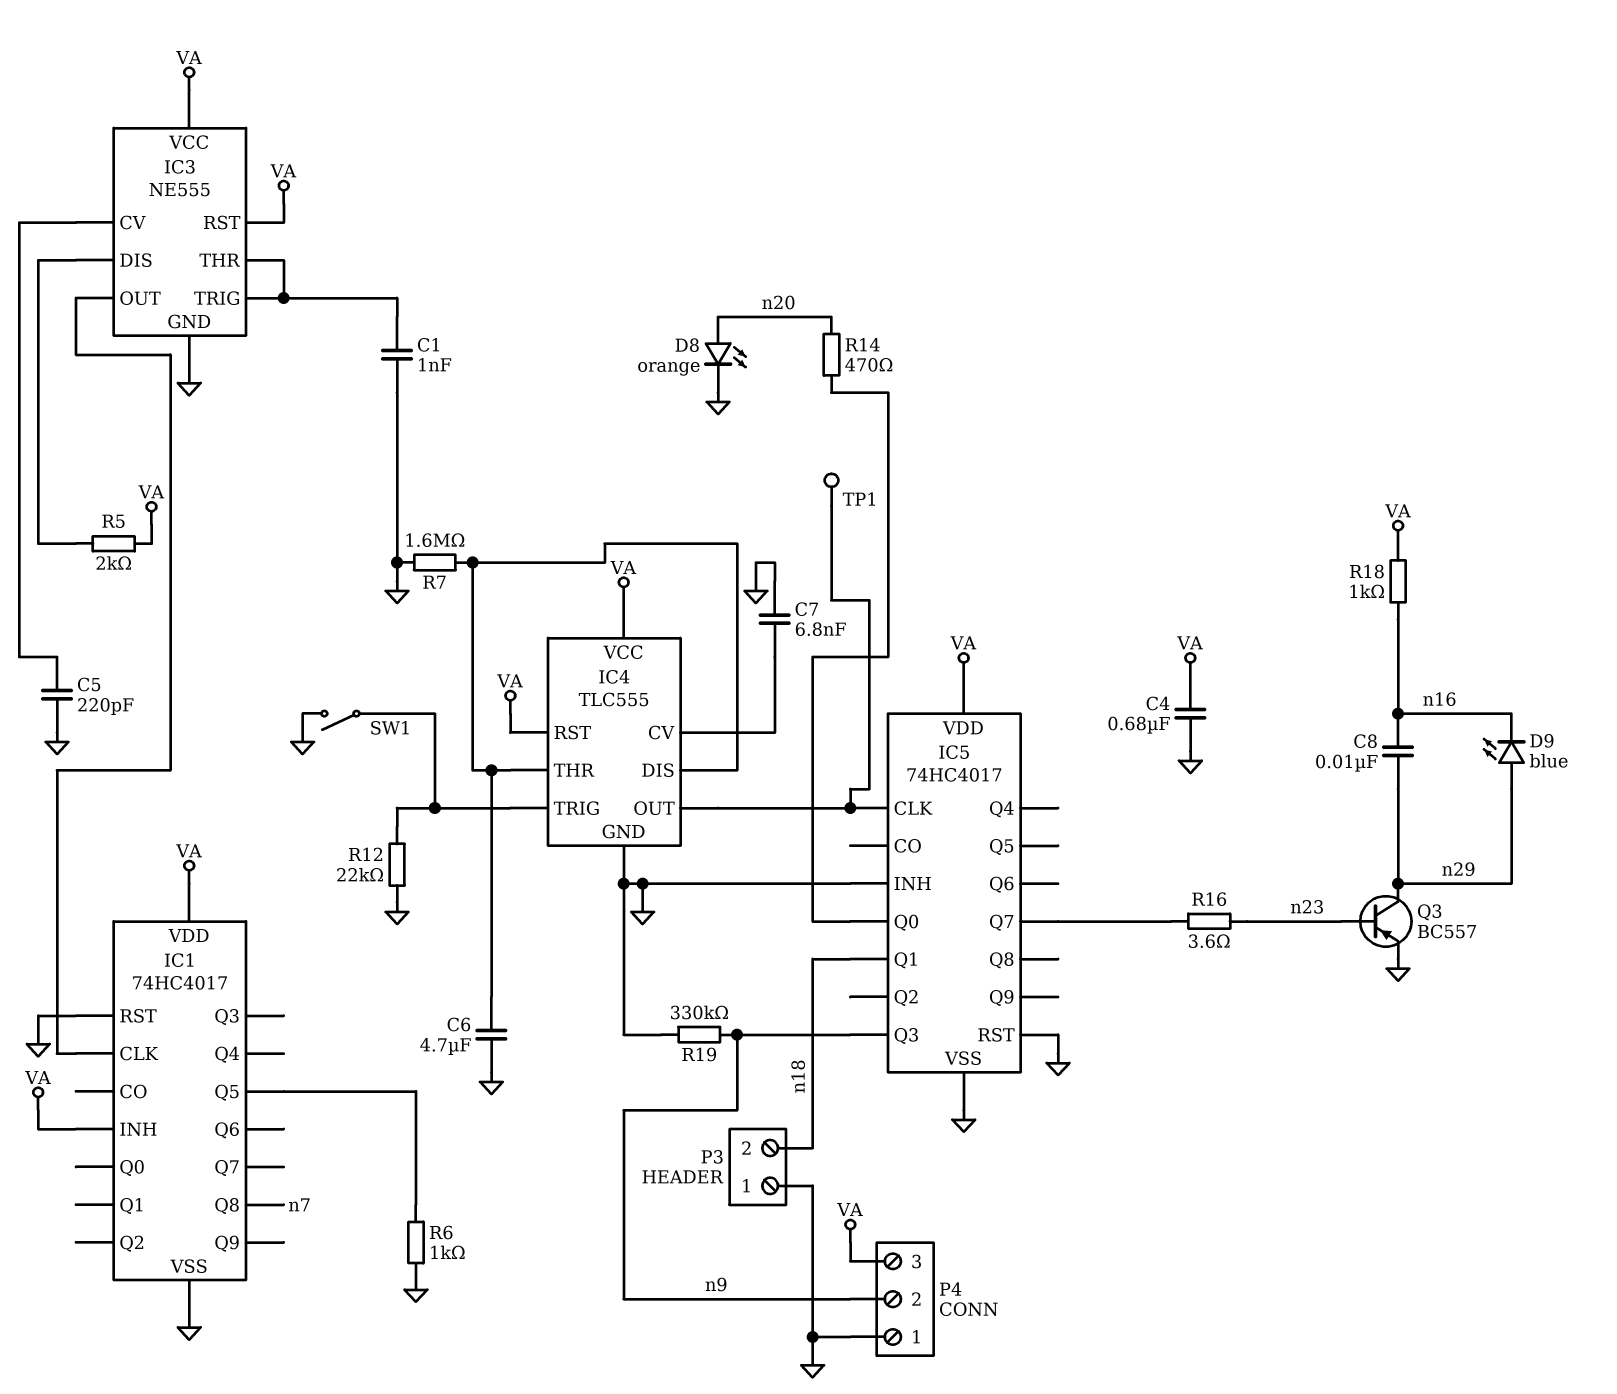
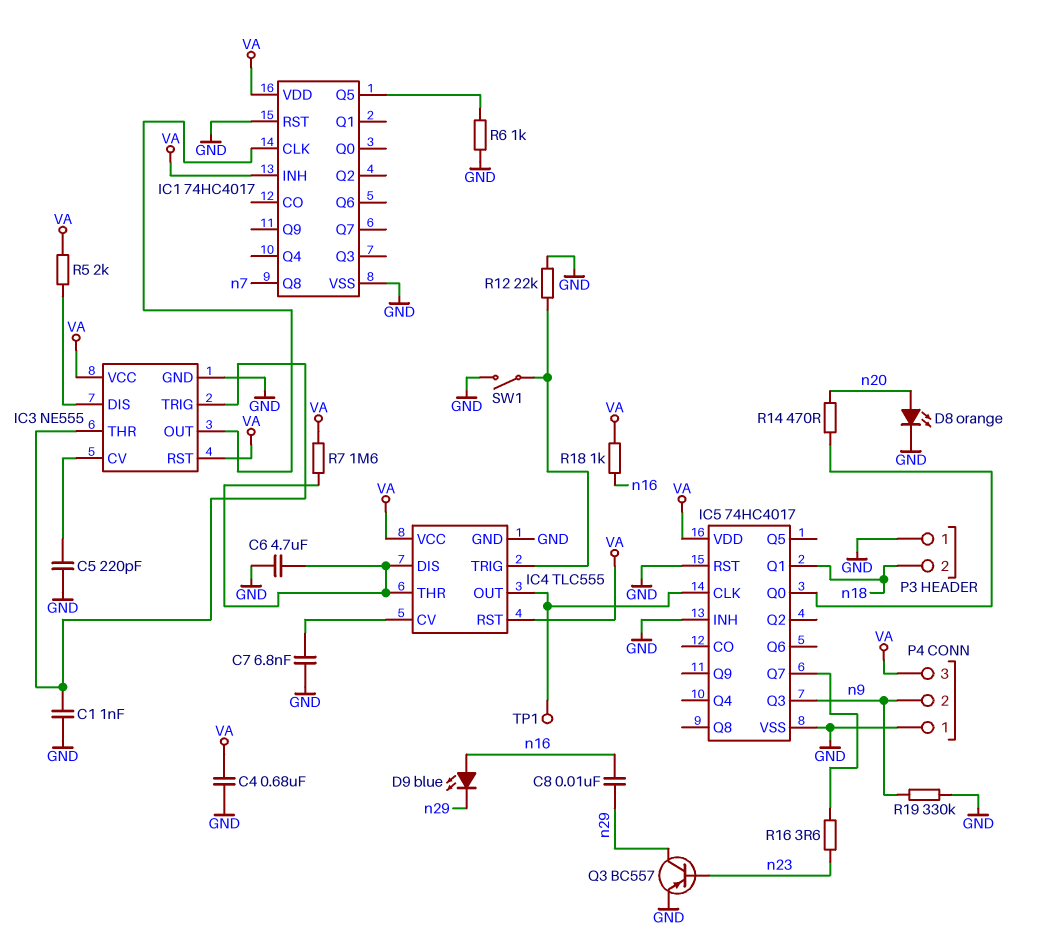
D9: LED blue (A n29, K n16) -> LED blue (A n16, K n29)
R7: 1.6M (GND, IC4/DIS) -> 1.6M (IC4/DIS, VA)

